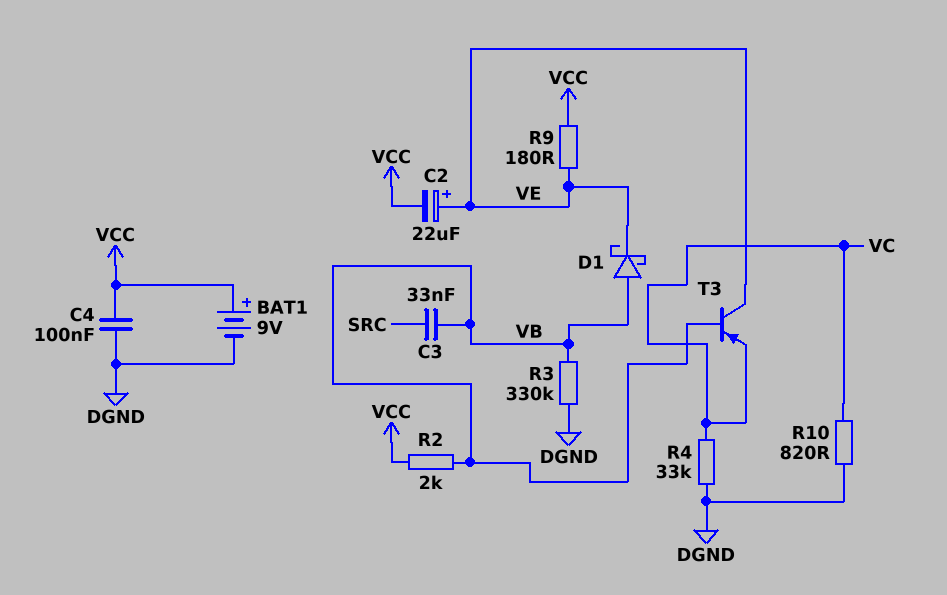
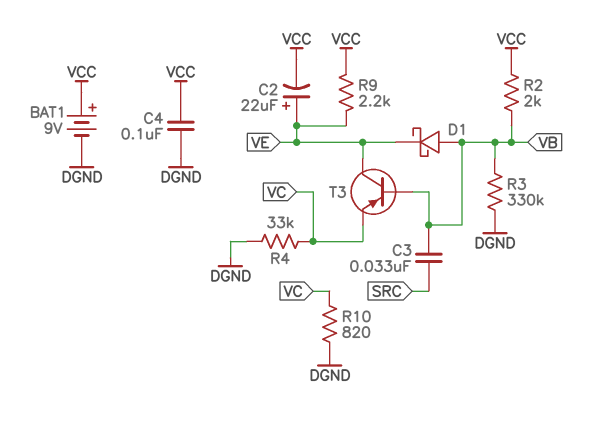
R9: 180 (VCC, VE) -> 2.2k (VCC, VE)

